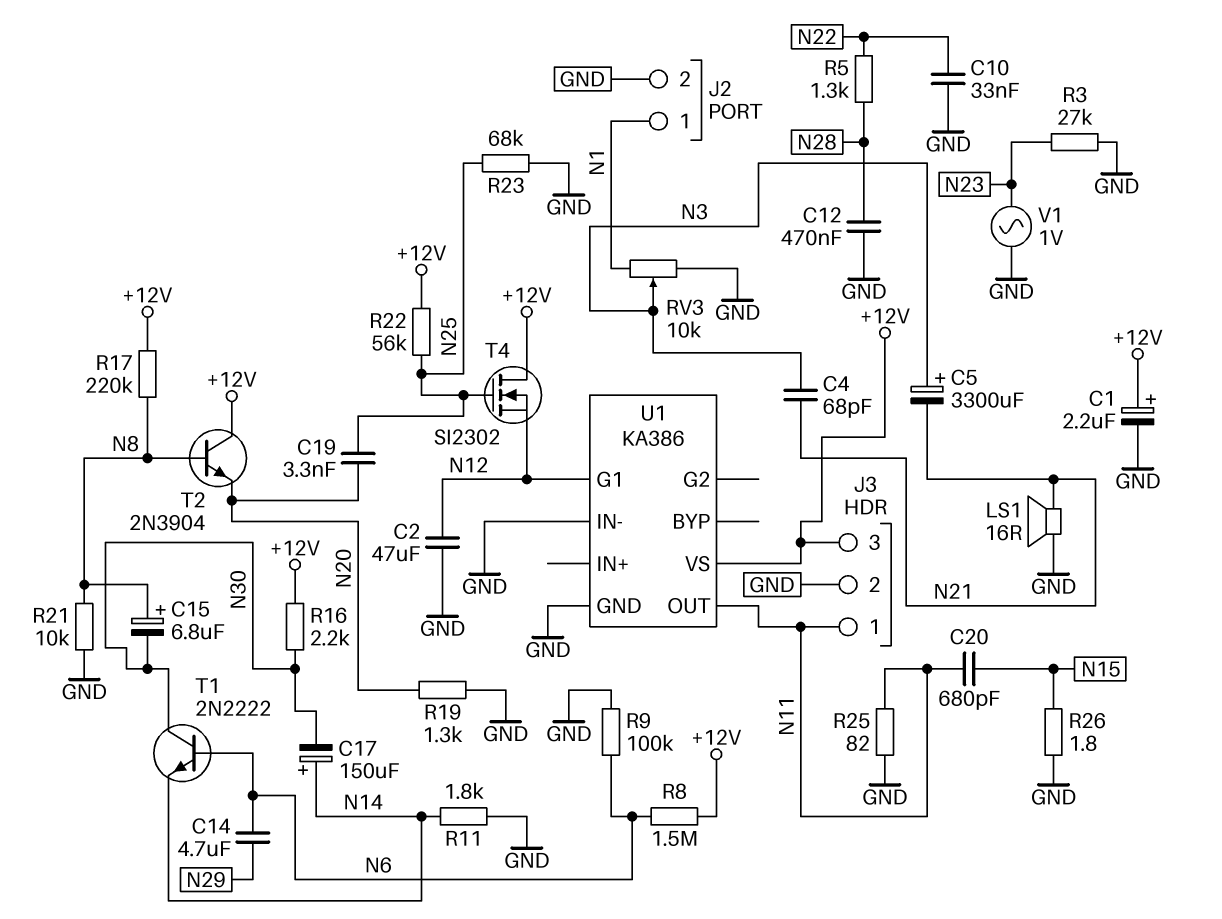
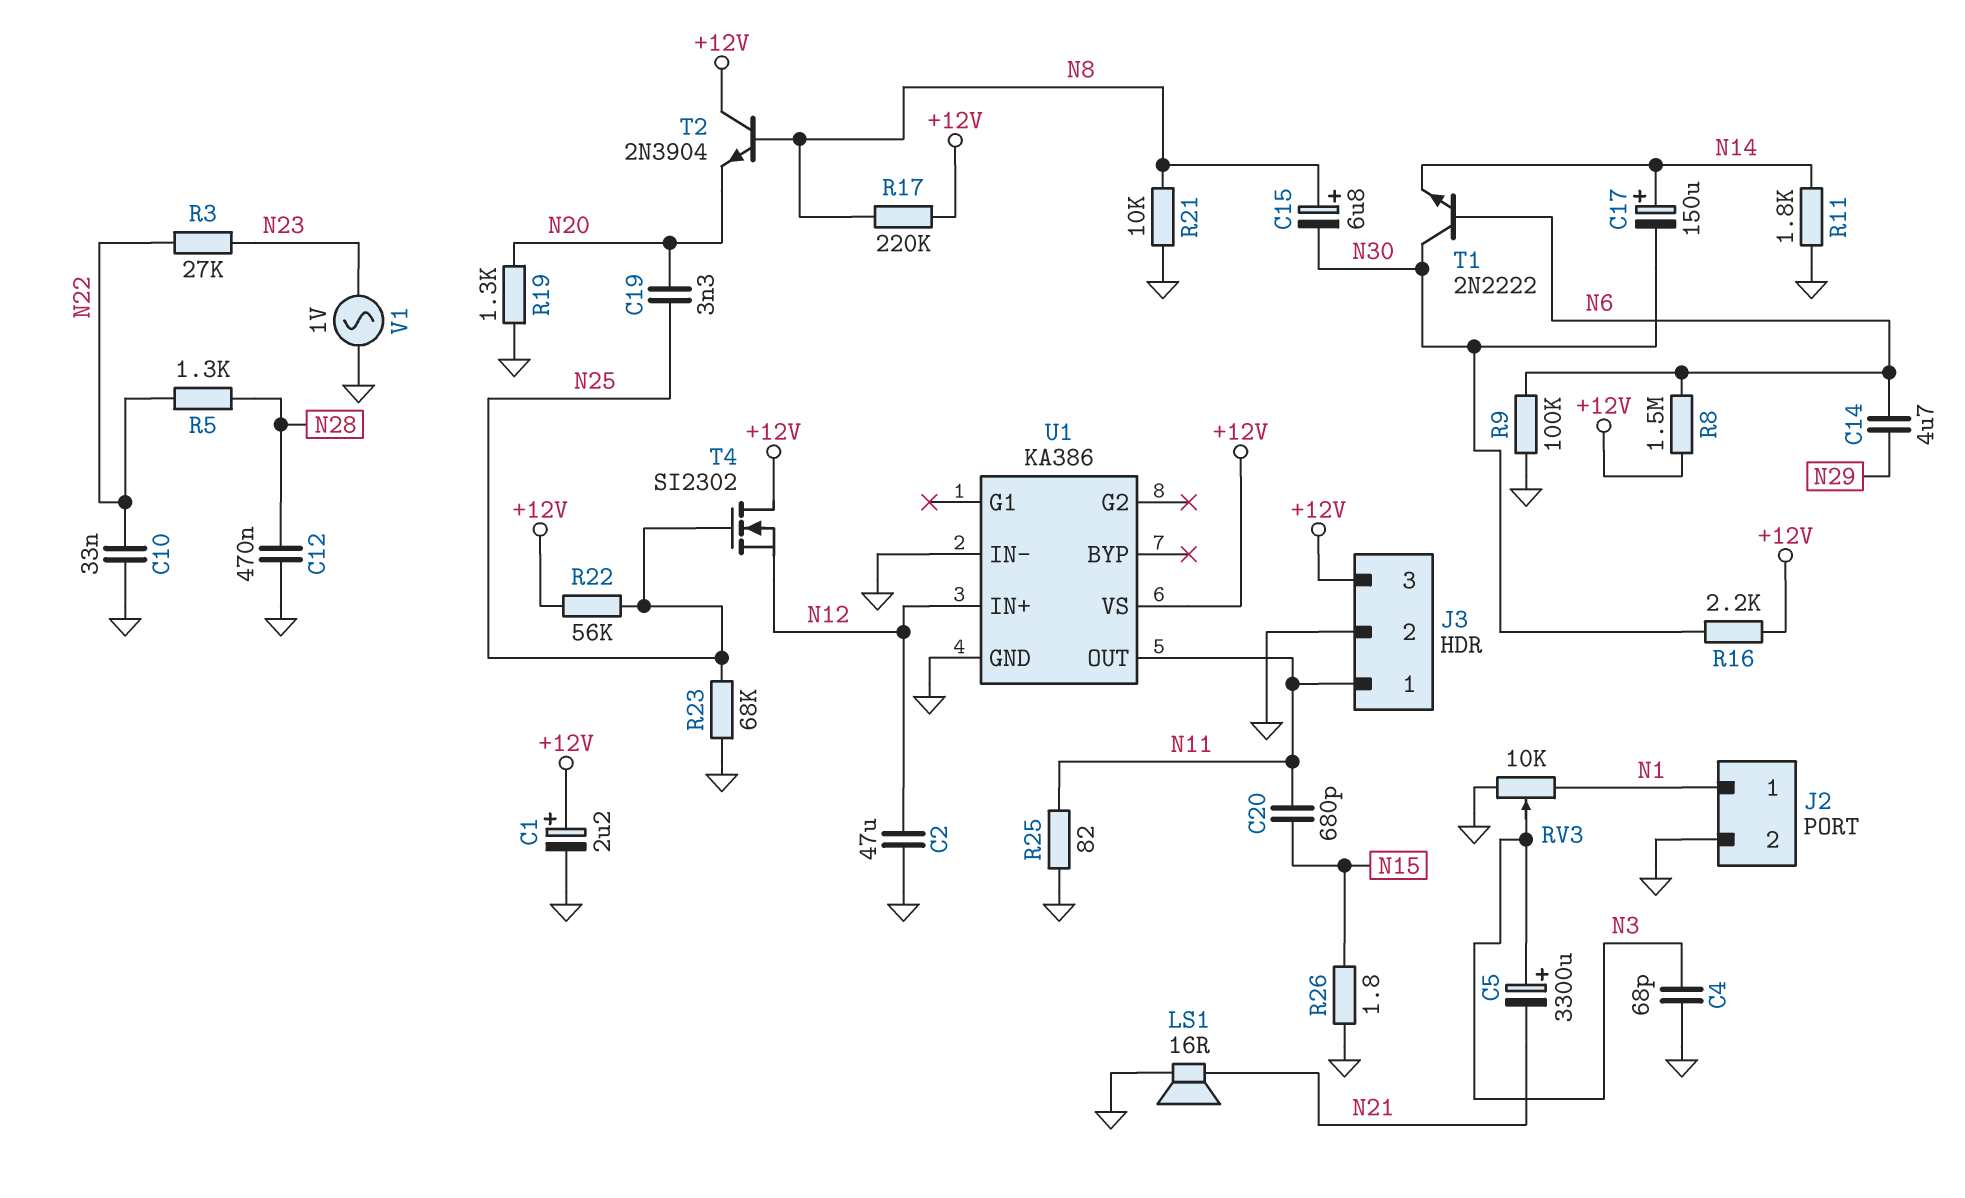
C4: 68pF (N3, N21) -> 68pF (GND, N3)
R3: 27k (GND, N23) -> 27k (N22, N23)
U1 pin G1: N12 -> none
U1 pin IN+: none -> N12

